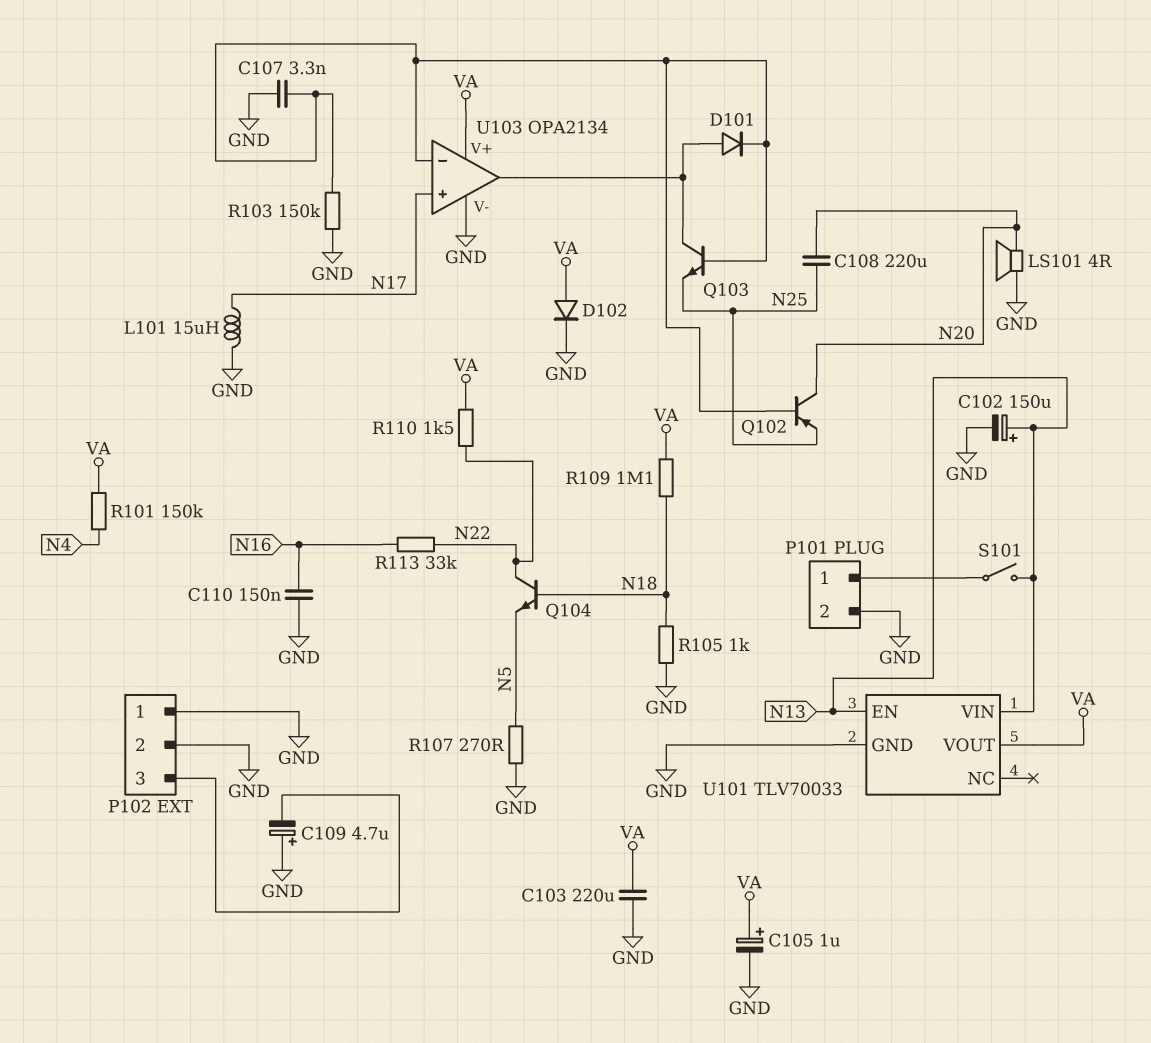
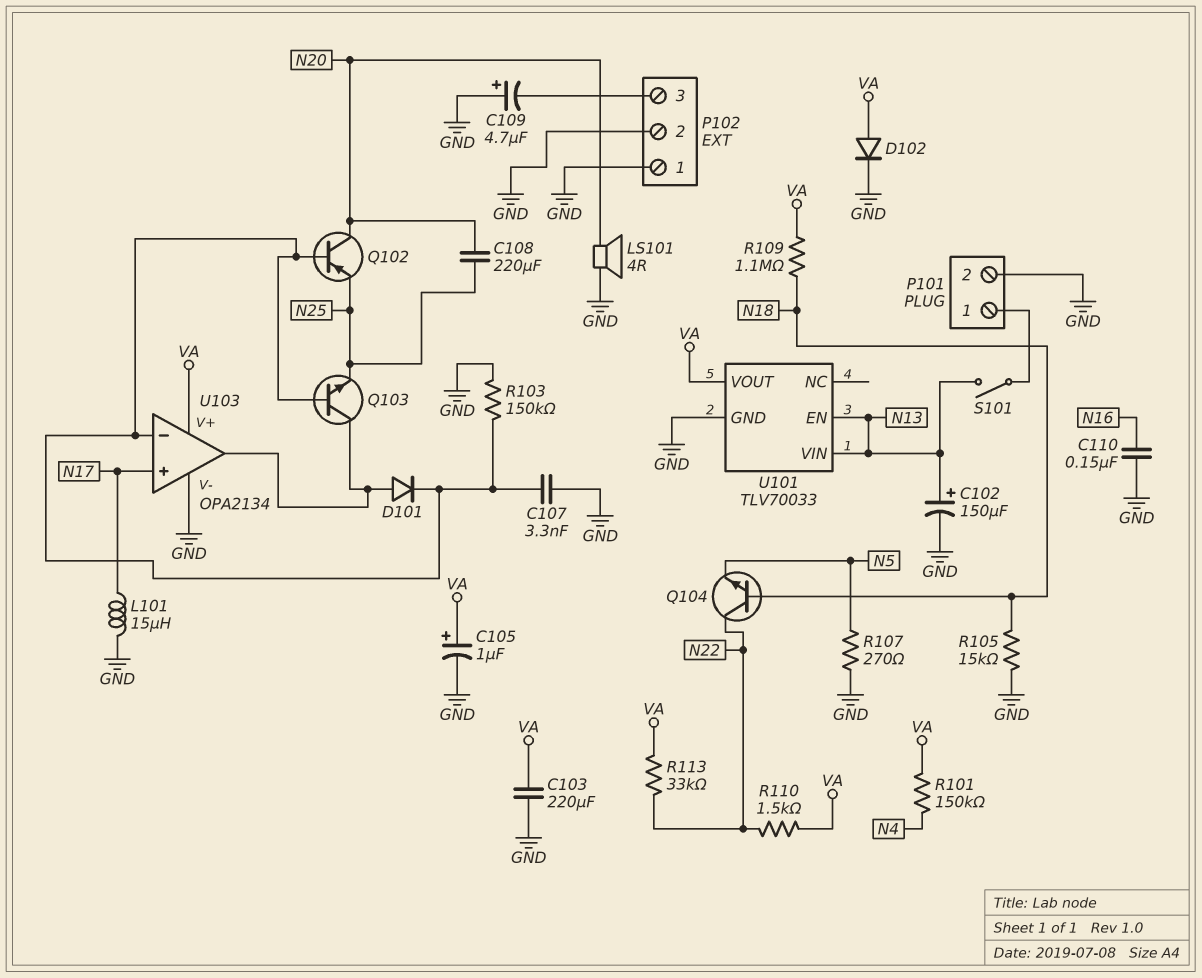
R105: 1k (GND, N18) -> 15k (GND, N18)
R113: 33k (N16, N22) -> 33k (N22, VA)

